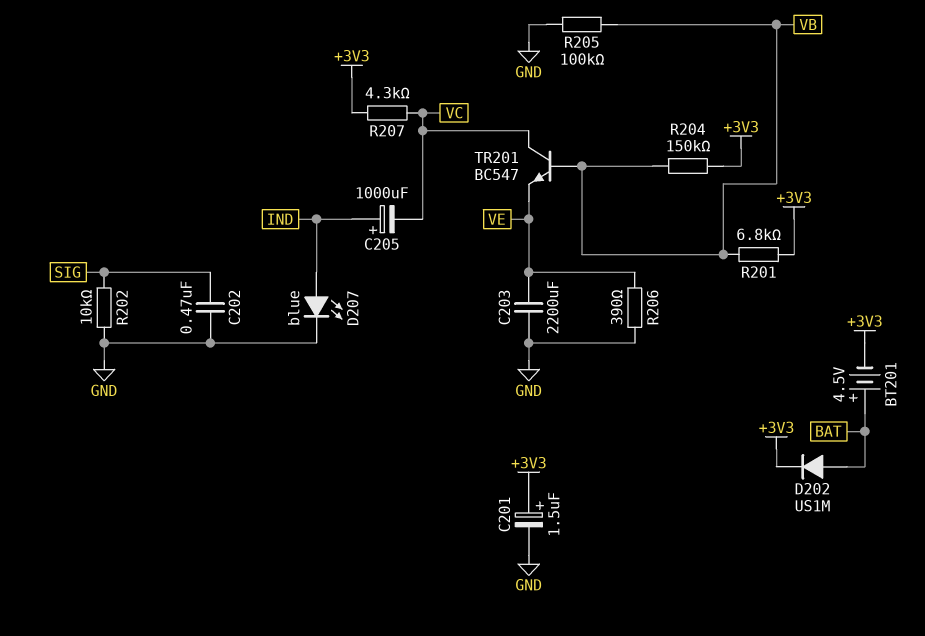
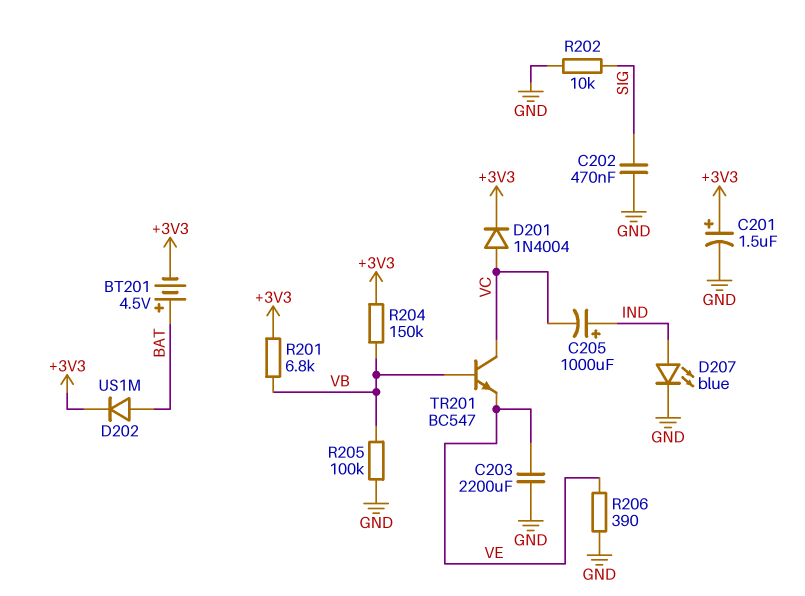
D201: none -> diode 1N4004 (A VC, K +3V3)
R207: 4.3k (+3V3, VC) -> none

